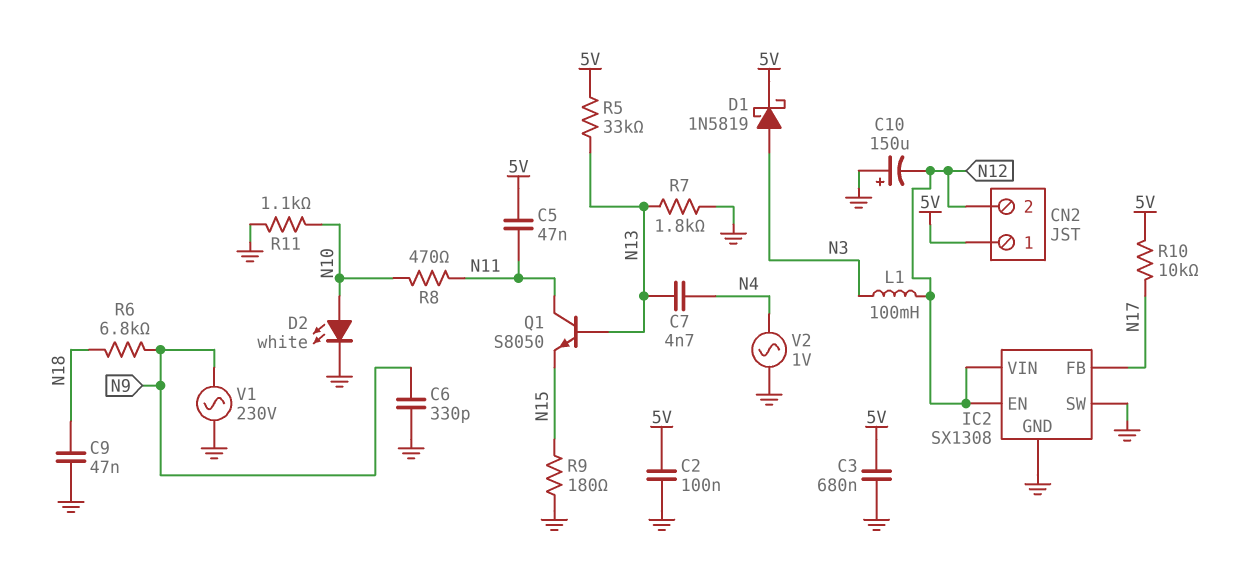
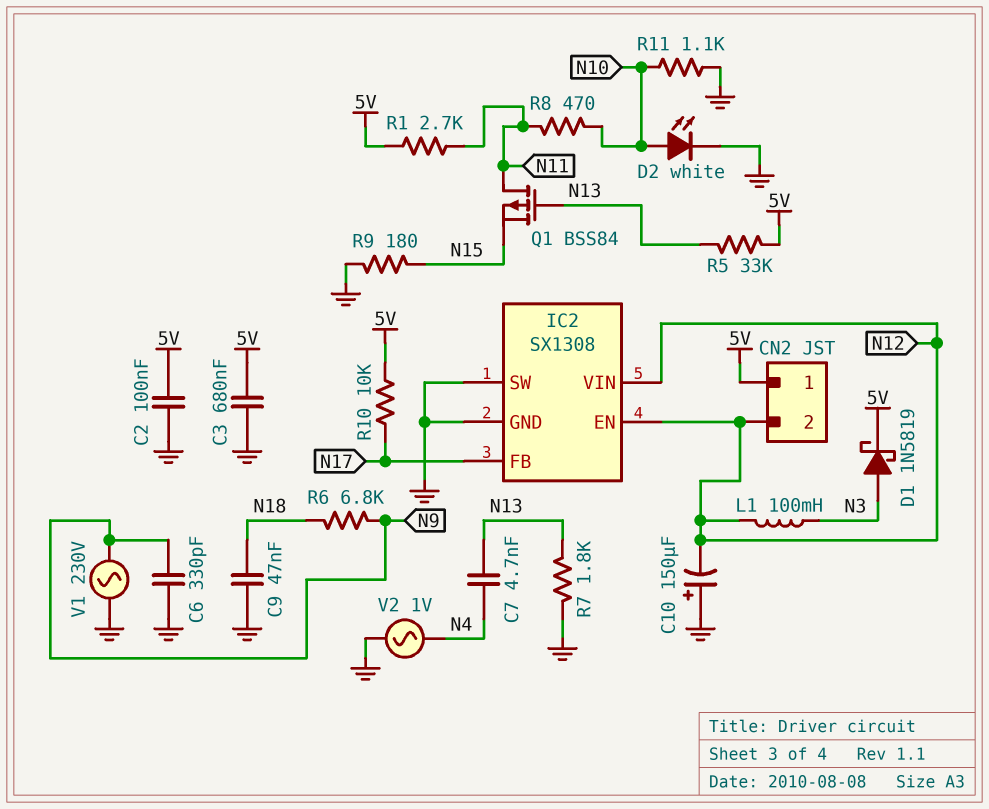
C5: 47nF (5V, N11) -> none
Q1: NPN S8050 (B N13, C N11, E N15) -> PMOS BSS84 (G N13, D N11, S N15)
R1: none -> 2.7k (5V, N11)

